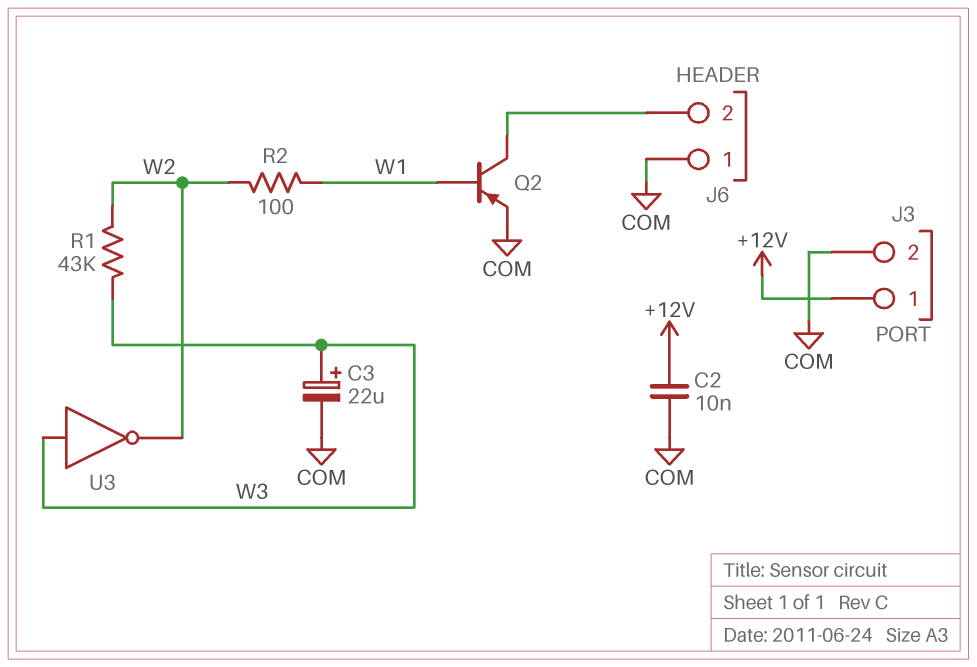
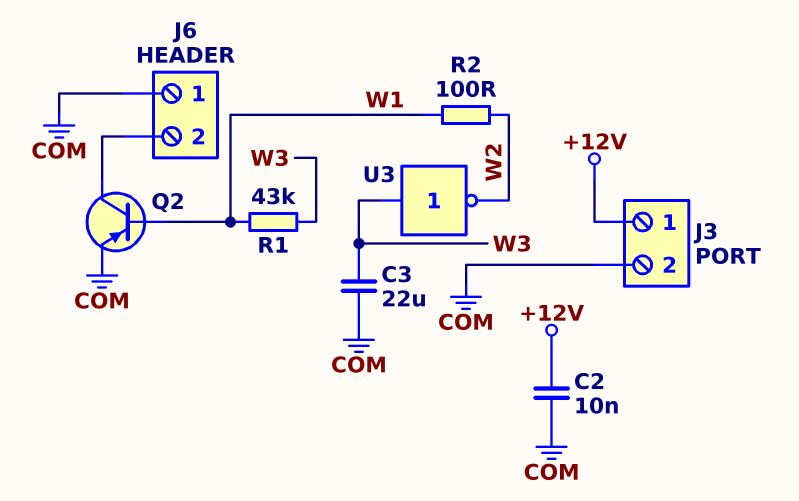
C3: 22uF (plus W3, minus COM) -> 22uF (COM, W3)
R1: 43k (W2, W3) -> 43k (W1, W3)

